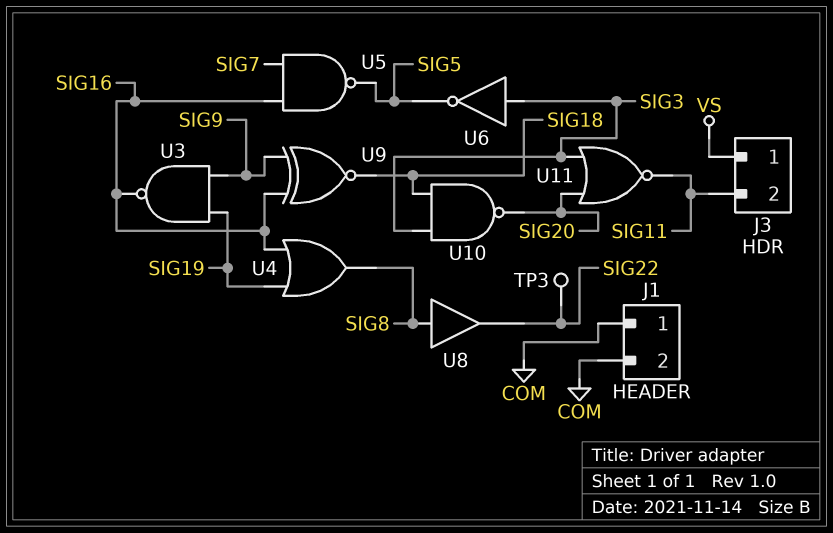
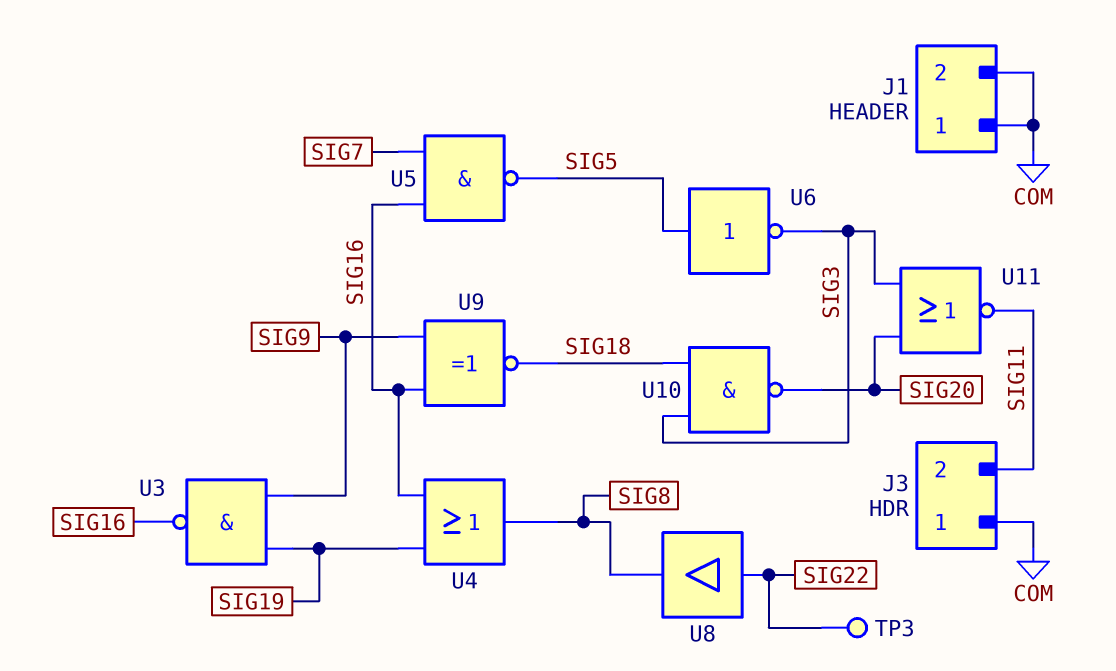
J3 pin 1: VS -> COM
U6: NOT (in SIG3, out SIG5) -> NOT (in SIG5, out SIG3)
U8: buffer (in SIG8, out SIG22) -> buffer (in SIG22, out SIG8)

